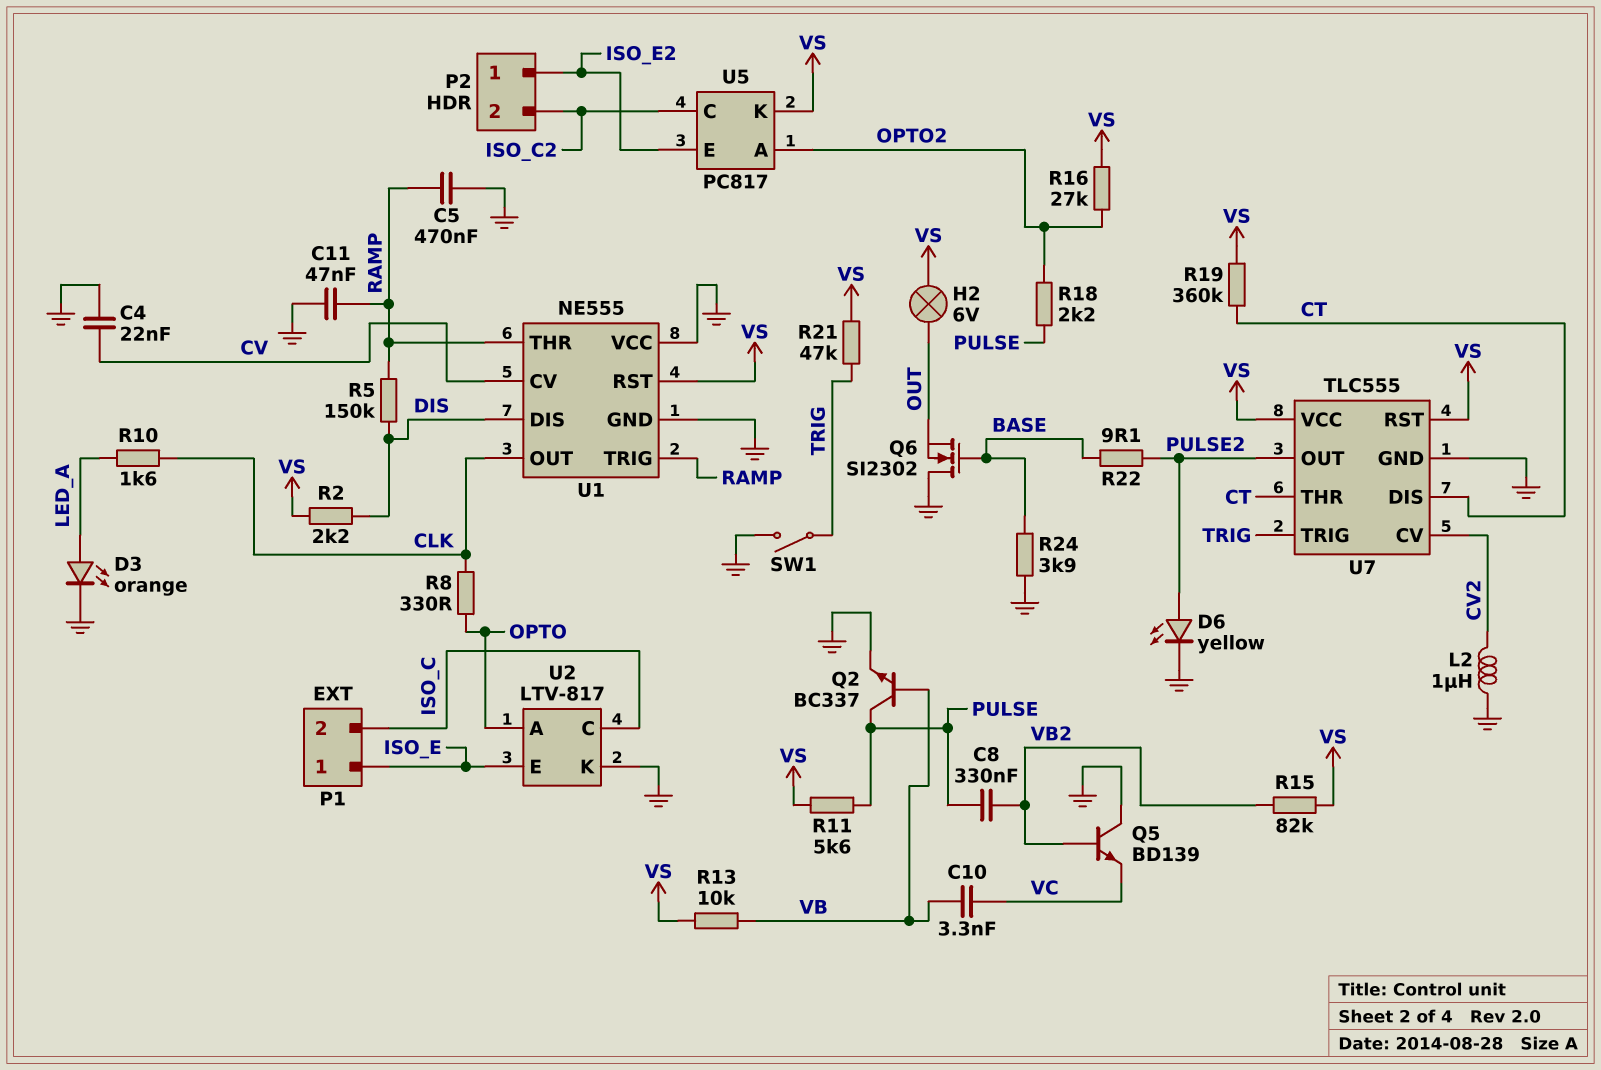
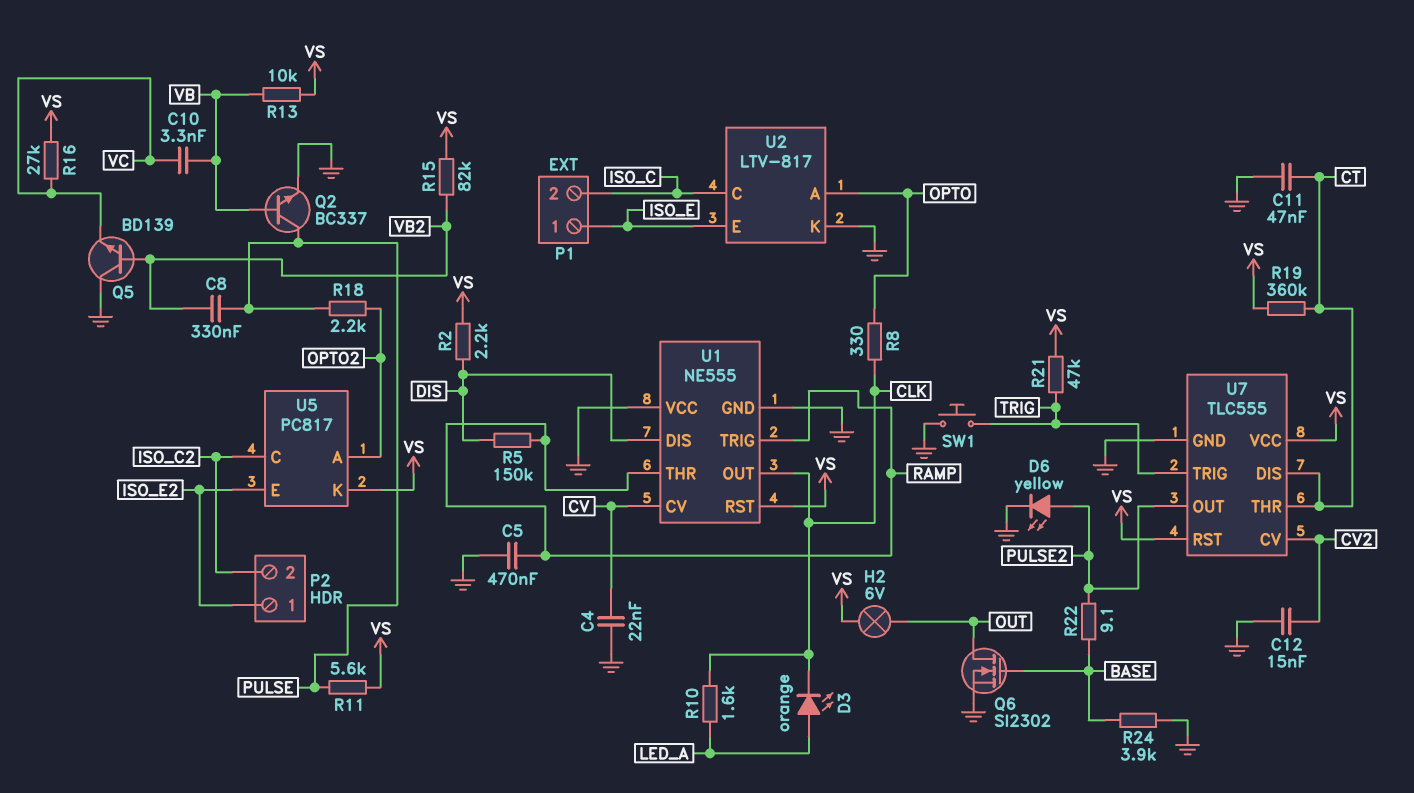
C11: 47nF (GND, RAMP) -> 47nF (CT, GND)
C12: none -> 15nF (CV2, GND)
D3: LED orange (A LED_A, K GND) -> LED orange (A LED_A, K CLK)
L2: 1uH (CV2, GND) -> none
Q6: NMOS SI2302 (G BASE, D GND, S OUT) -> NMOS SI2302 (G BASE, D OUT, S GND)
R16: 27k (OPTO2, VS) -> 27k (VC, VS)
SW1: switch (GND, TRIG) -> button (GND, TRIG)

